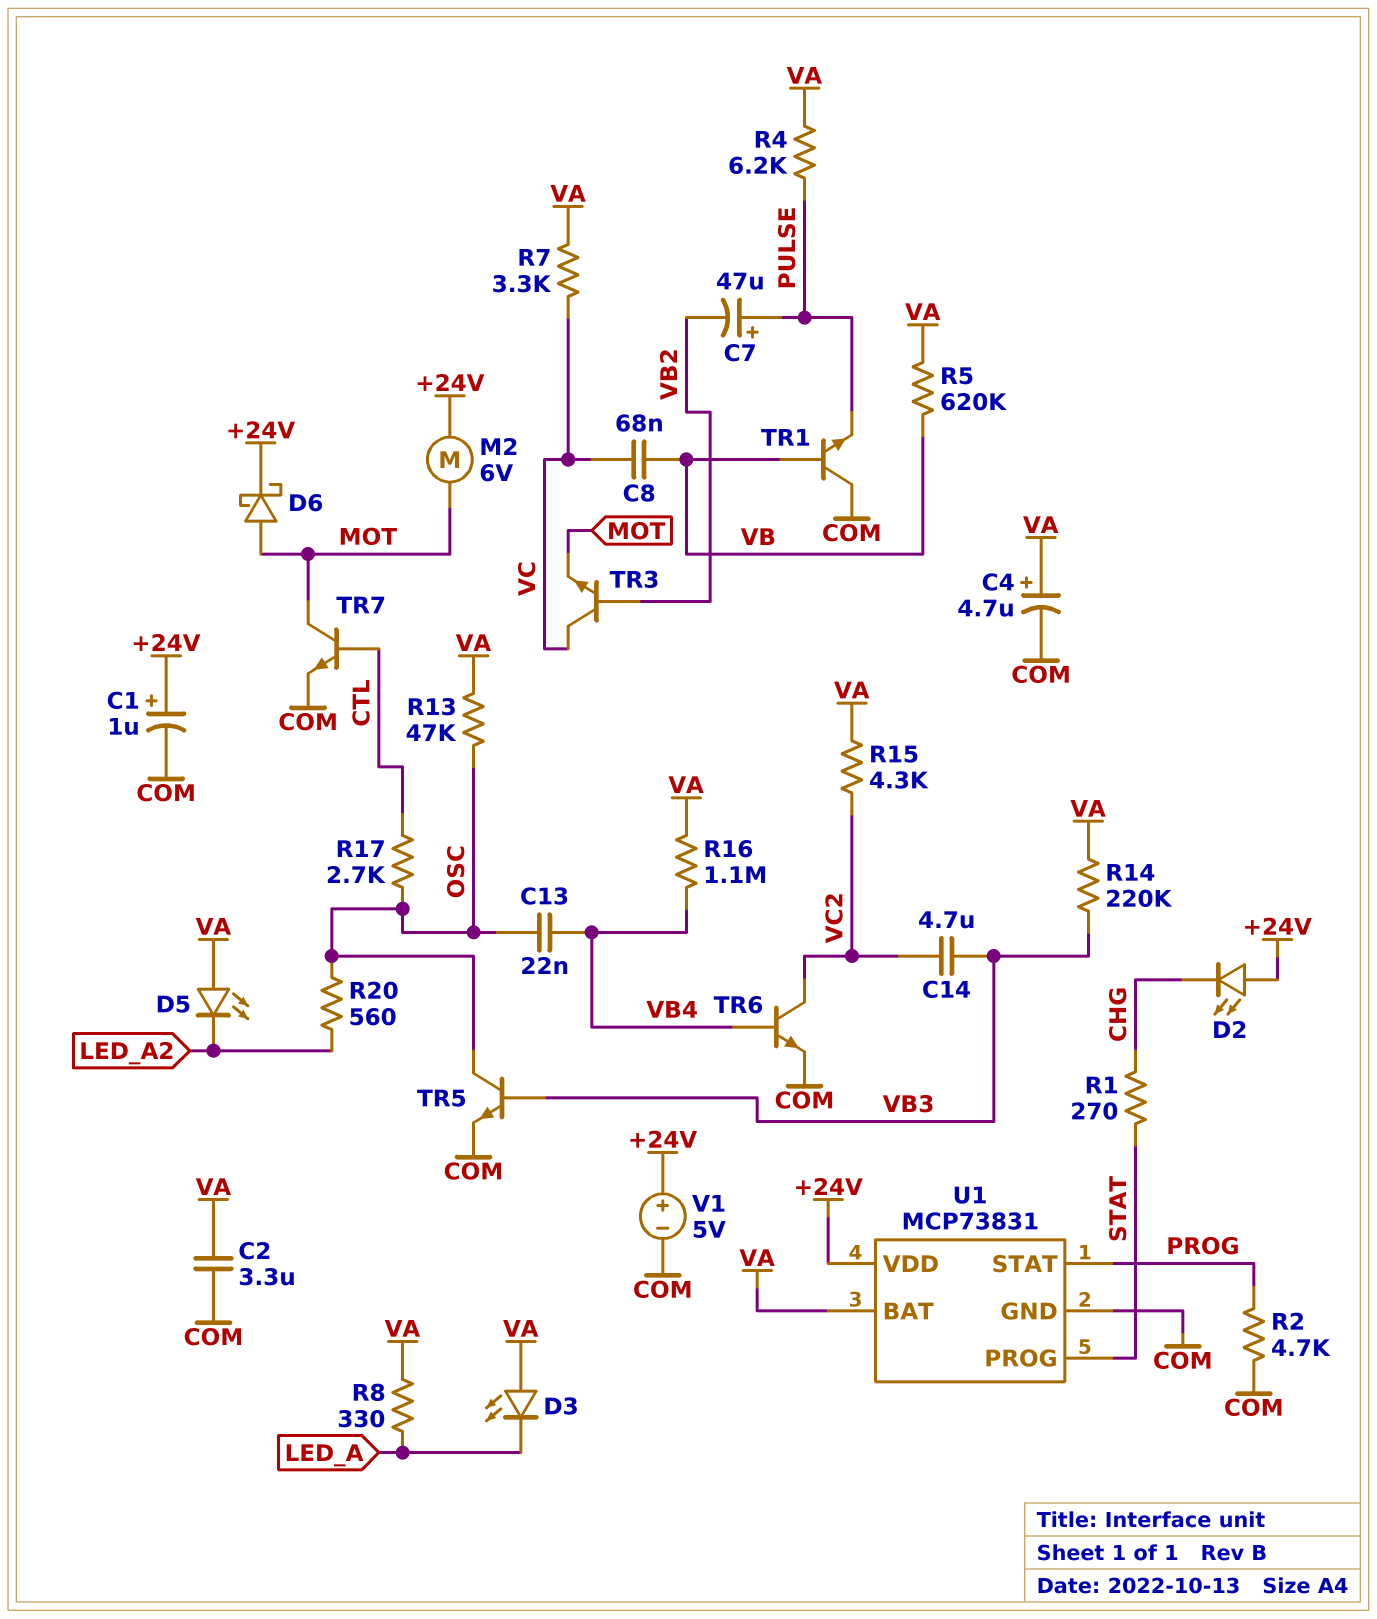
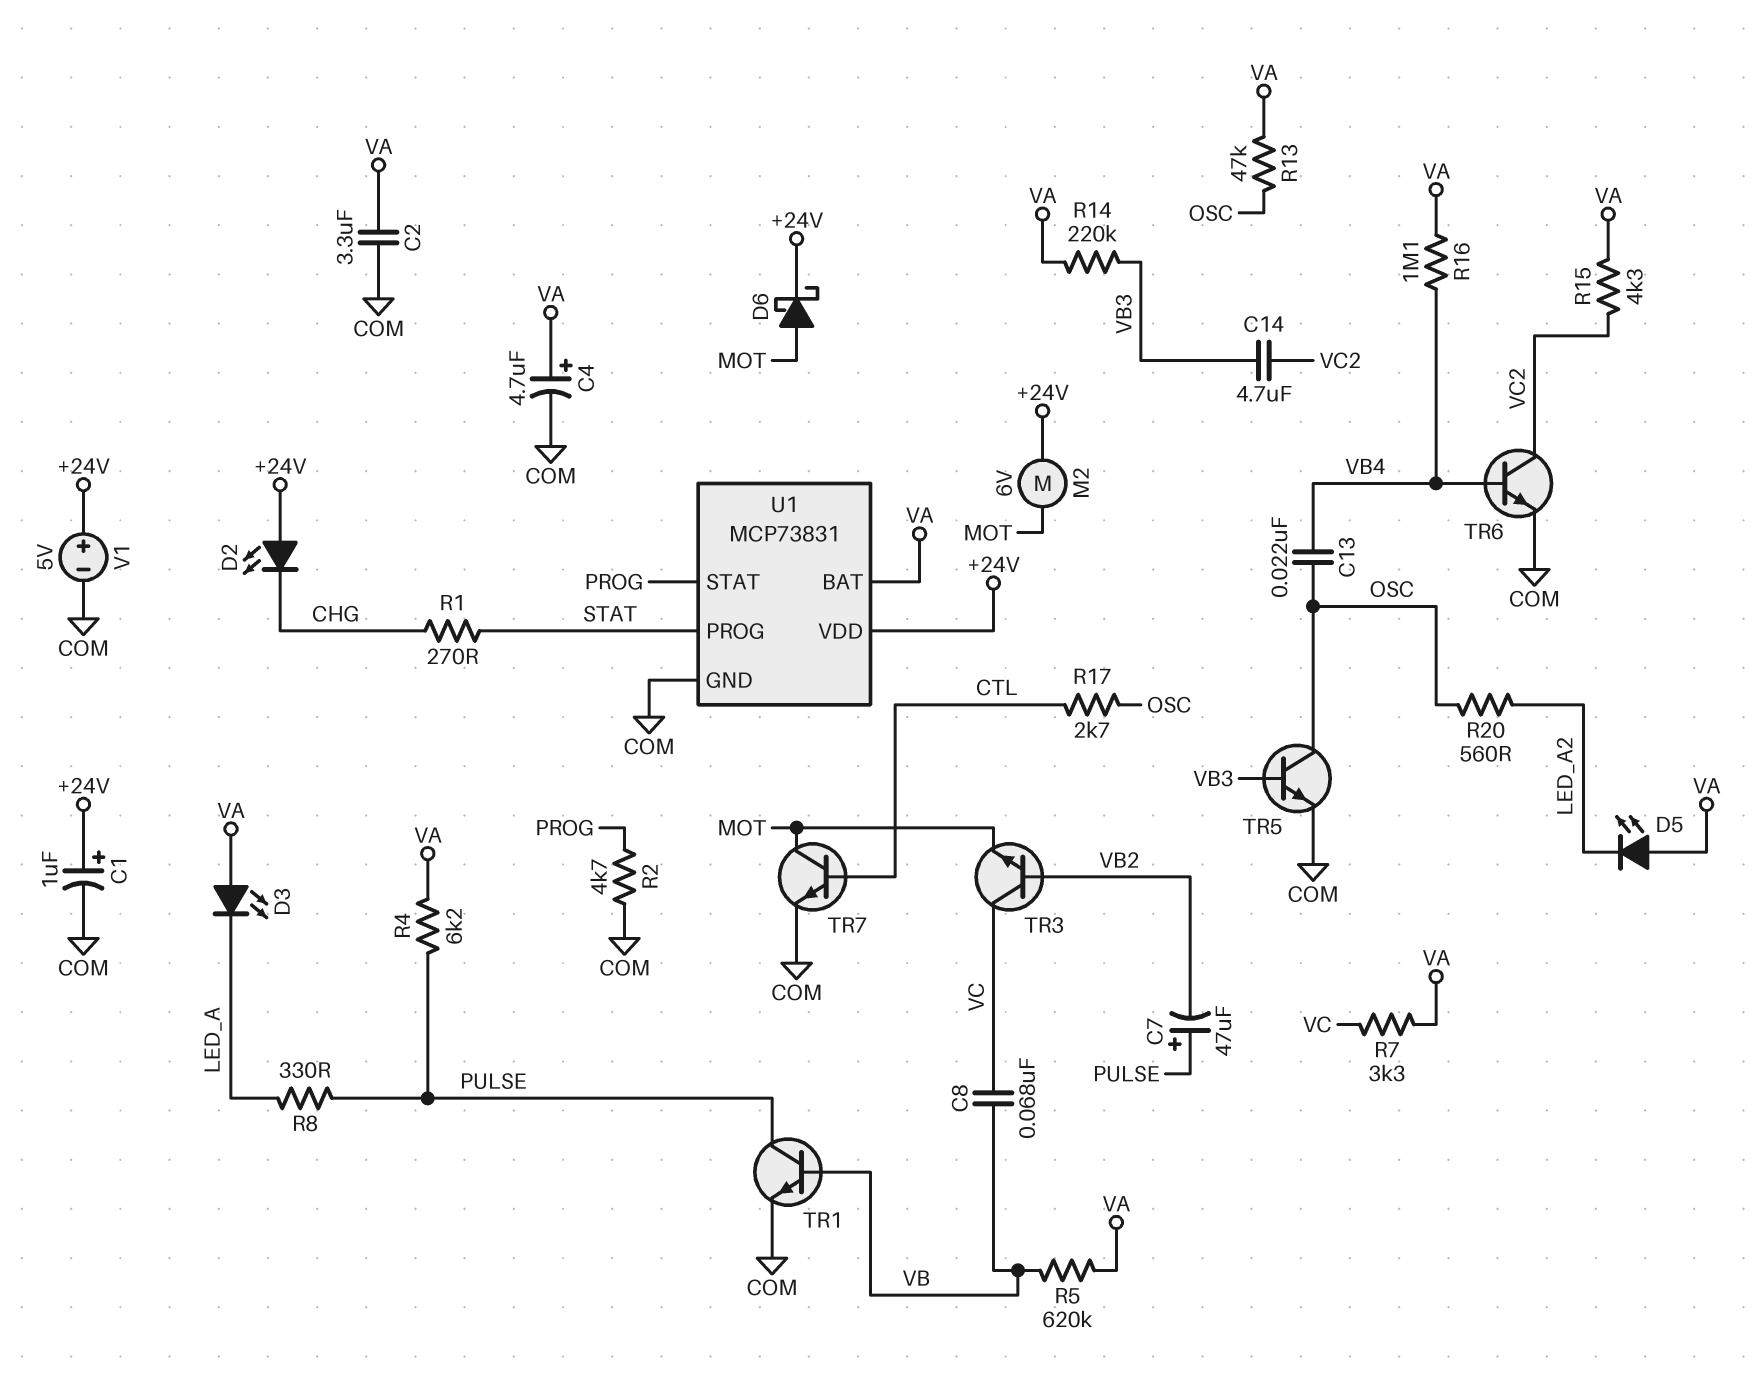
R8: 330 (LED_A, VA) -> 330 (LED_A, PULSE)
TR1: NPN (B VB, C COM, E PULSE) -> NPN (B VB, C PULSE, E COM)

